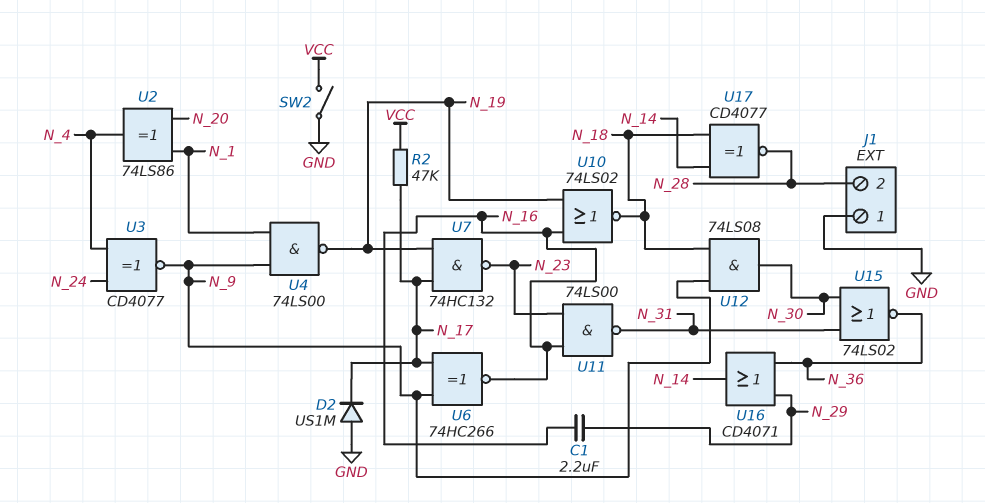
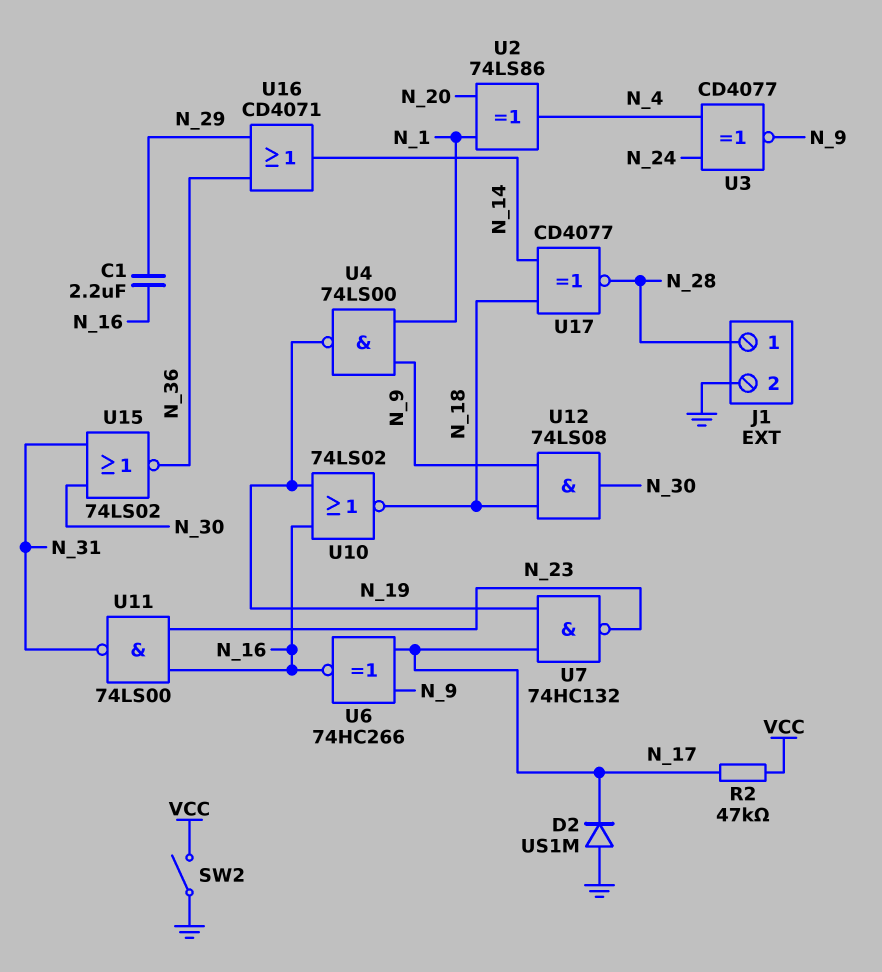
J1 pin 1: GND -> N_28
J1 pin 2: N_28 -> GND

